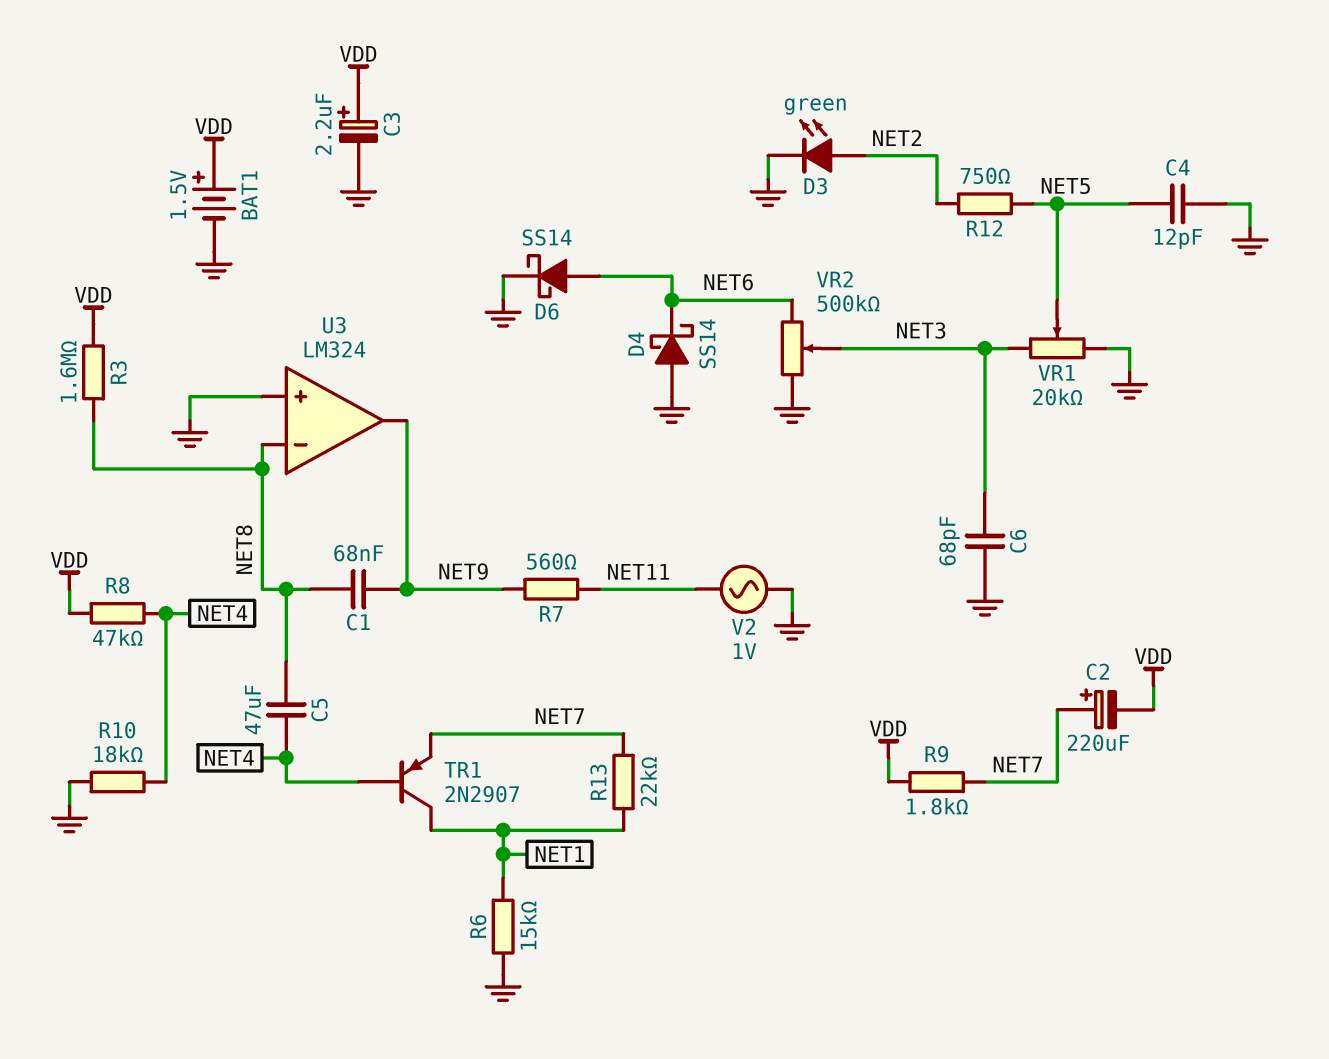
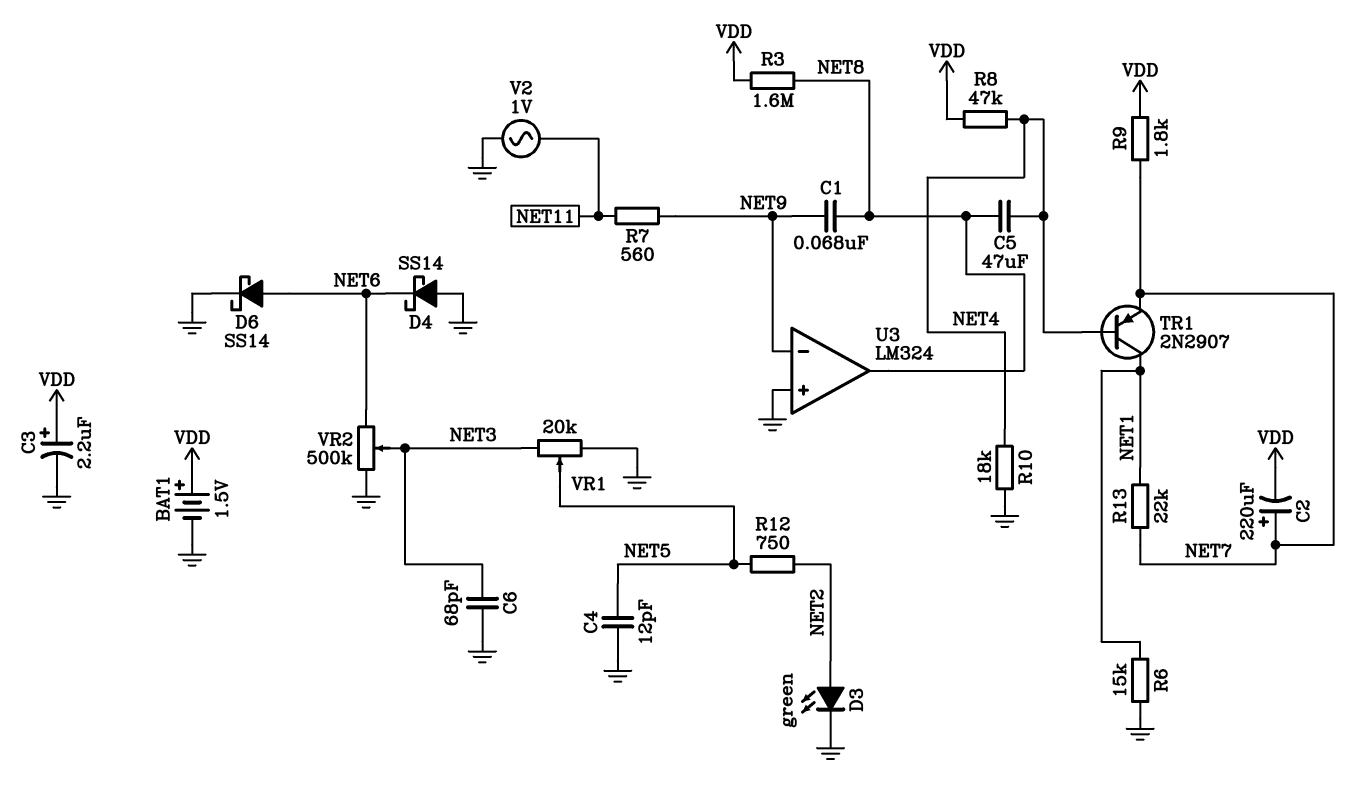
U3 pin in-: NET8 -> NET9
U3 pin out: NET9 -> NET8

